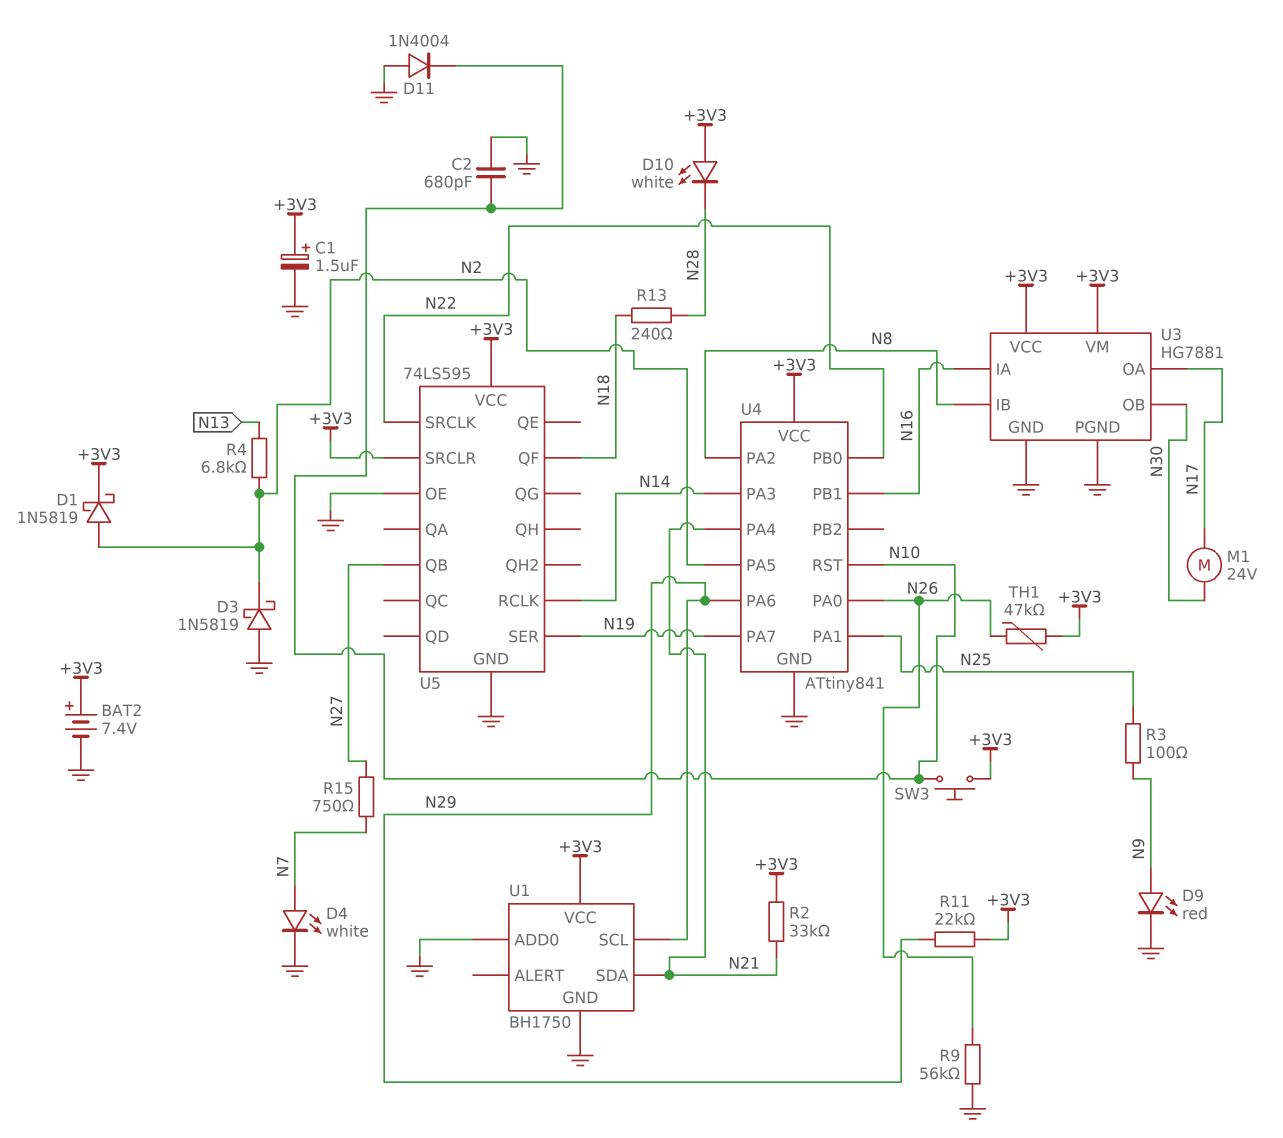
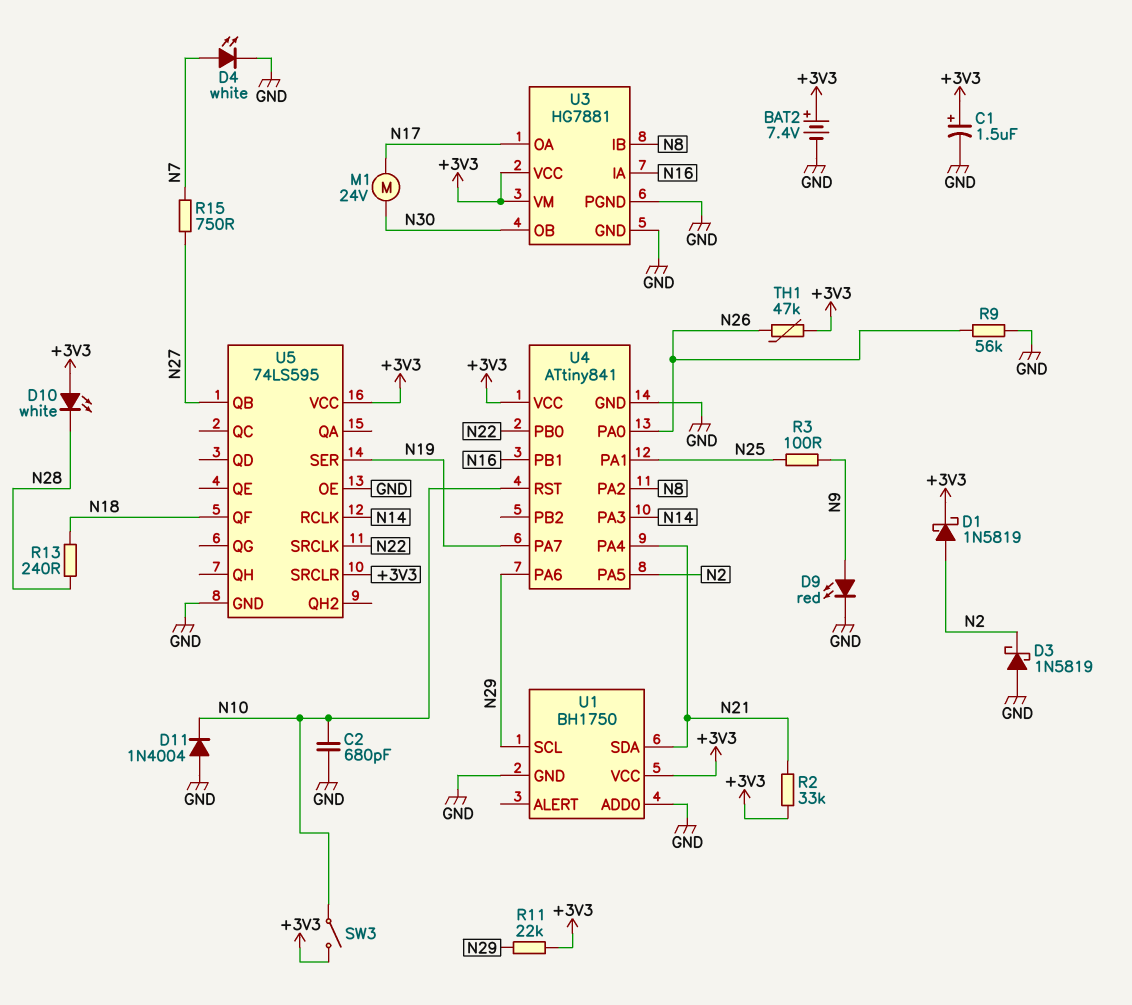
R4: 6.8k (N2, N13) -> none
SW3: button (+3V3, N10) -> switch (+3V3, N10)

